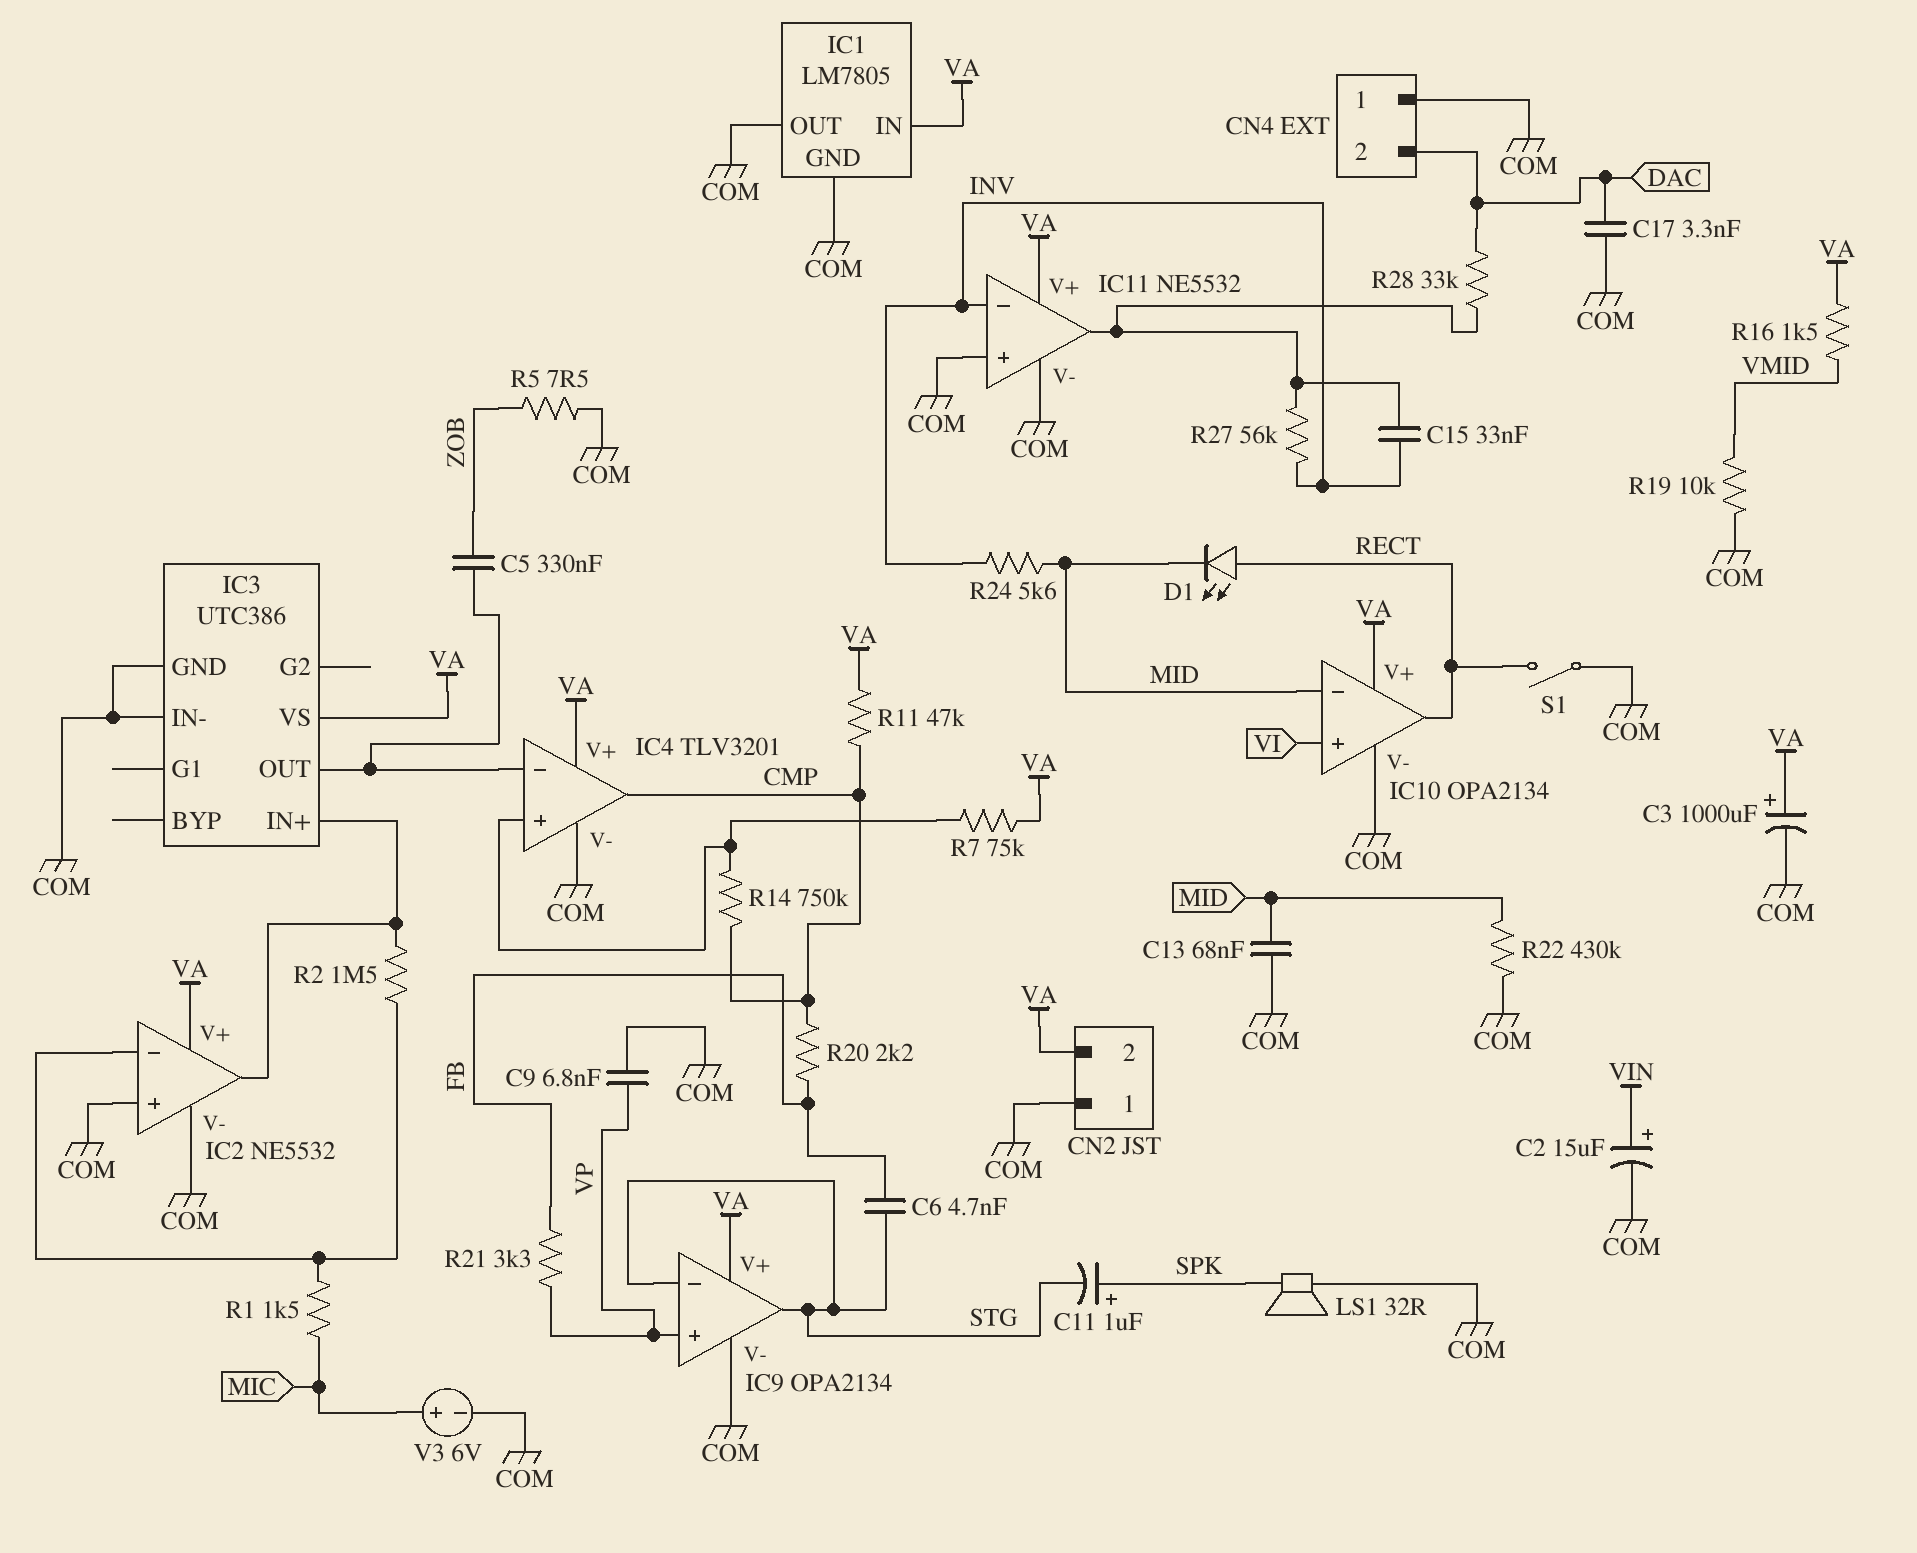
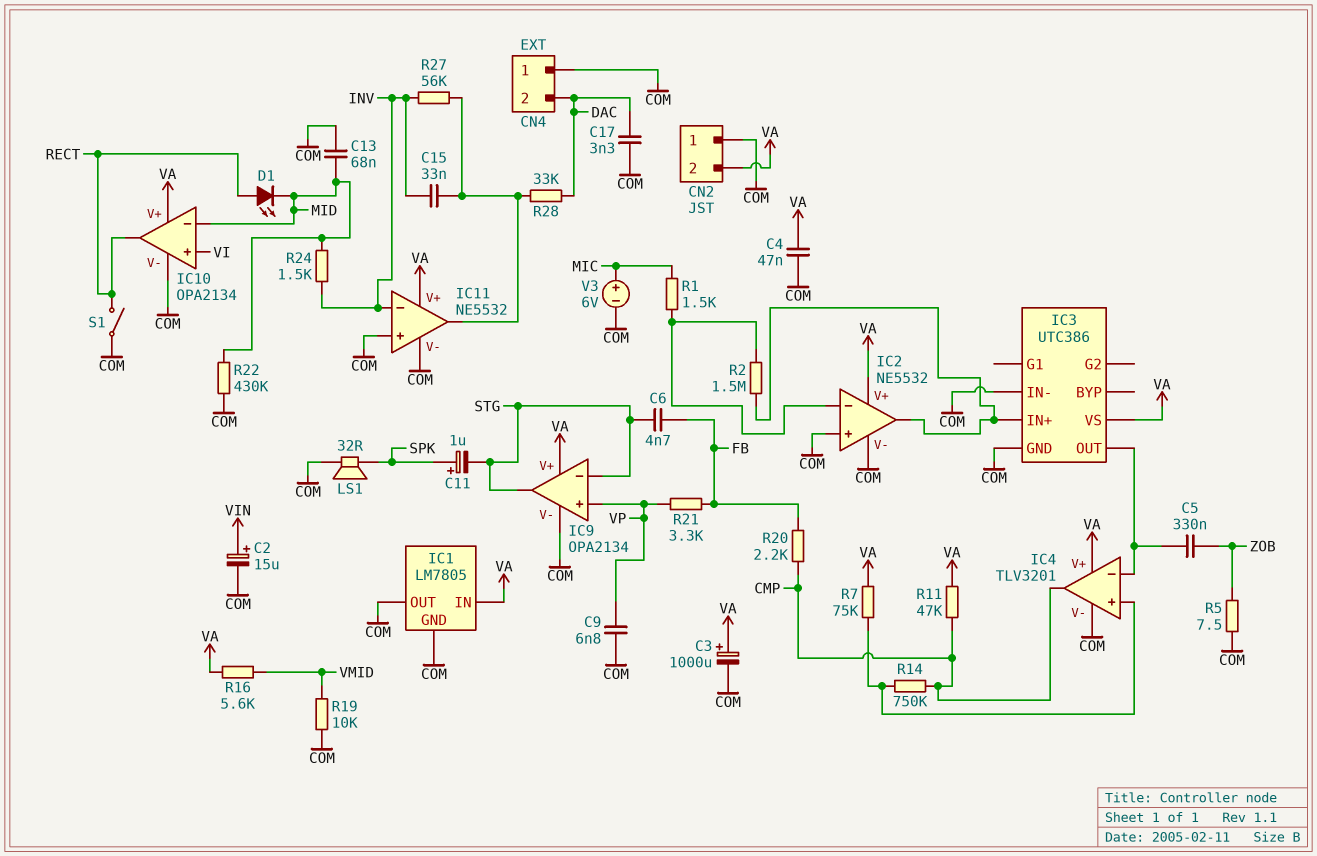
C4: none -> 47nF (COM, VA)
R16: 1.5k (VA, VMID) -> 5.6k (VA, VMID)
R24: 5.6k (INV, MID) -> 1.5k (INV, MID)

